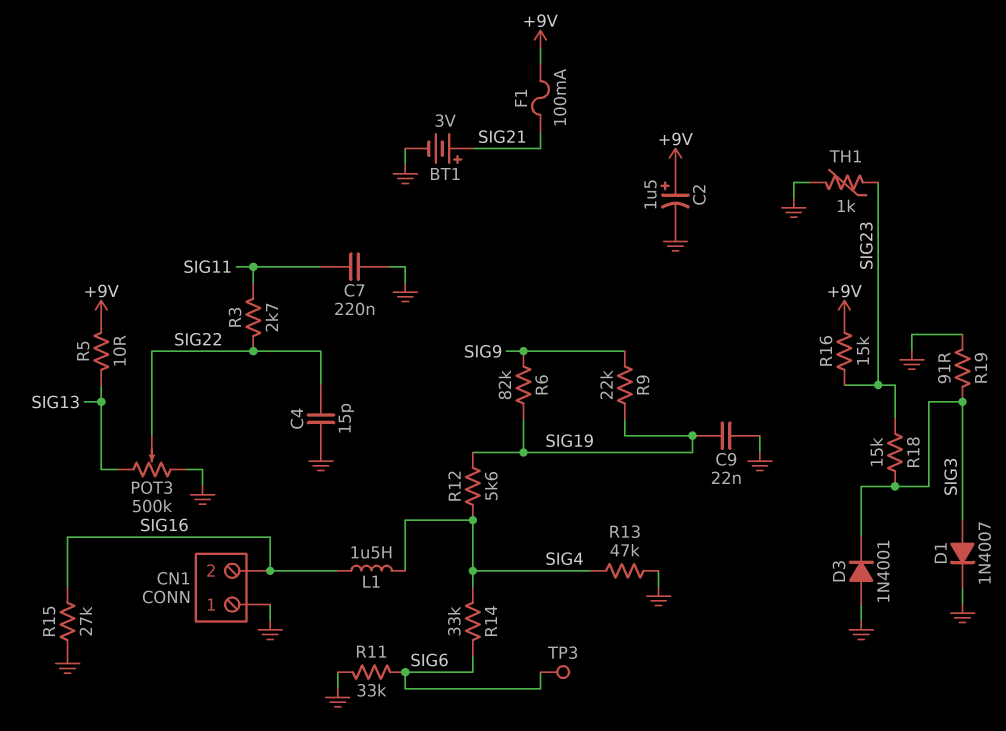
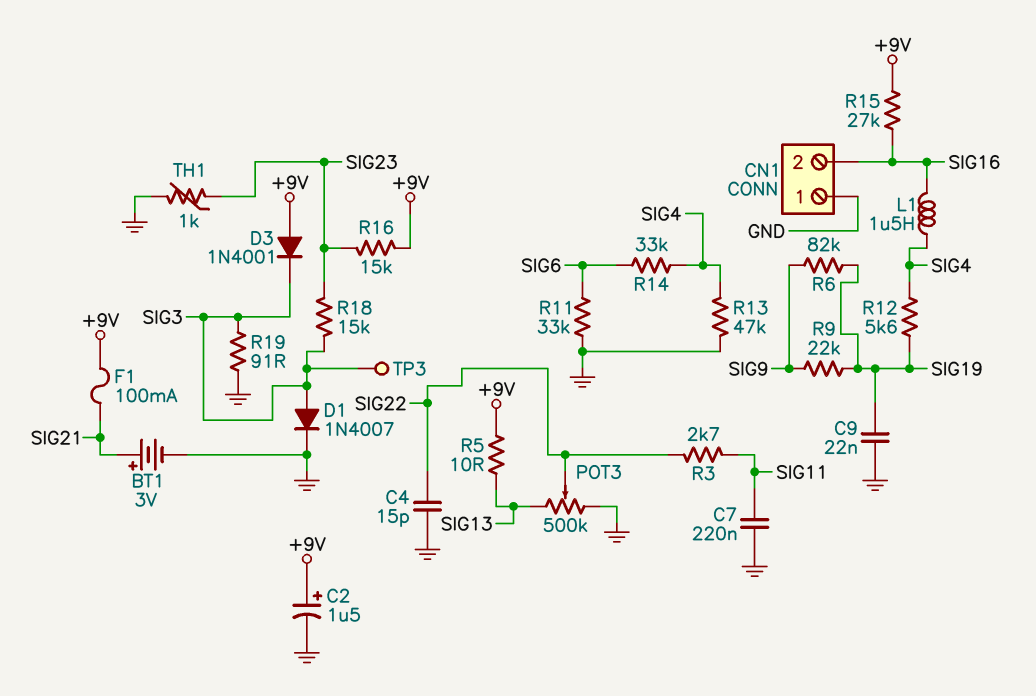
D3: diode 1N4001 (A GND, K SIG3) -> diode 1N4001 (A +9V, K SIG3)
R15: 27k (GND, SIG16) -> 27k (+9V, SIG16)
TP3: test point (SIG6) -> test point (SIG3)

